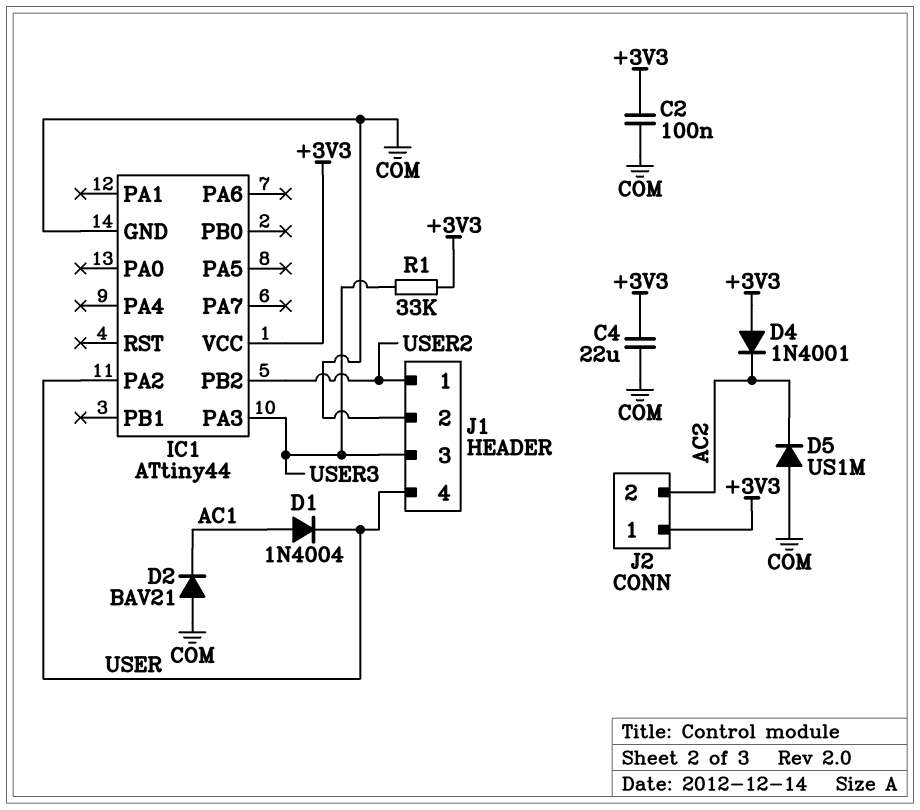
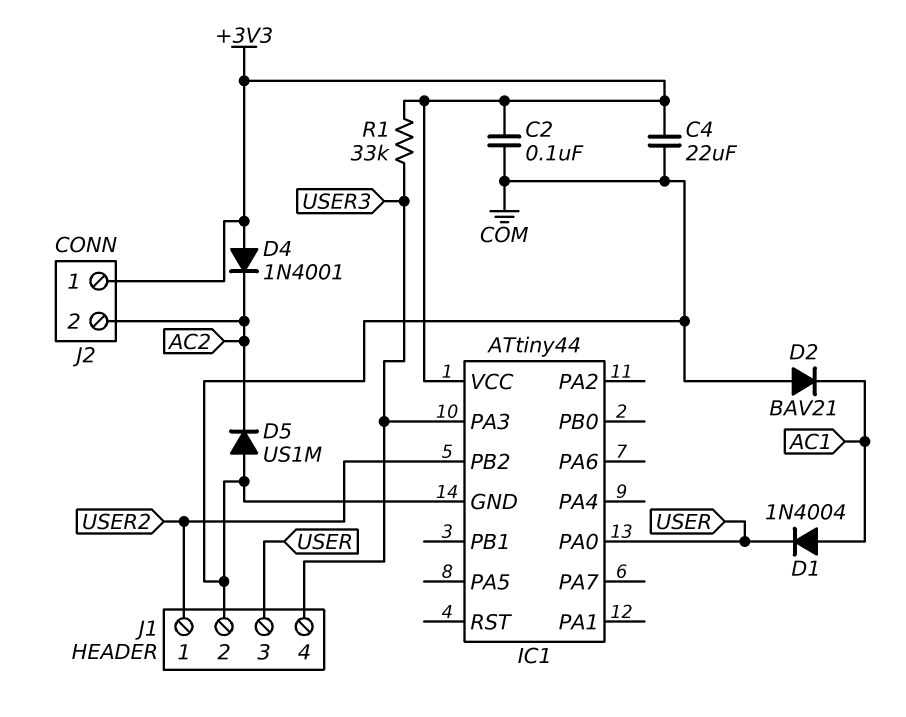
IC1 pin PA0: none -> USER
IC1 pin PA2: USER -> none
J1 pin 3: USER3 -> USER
J1 pin 4: USER -> USER3

